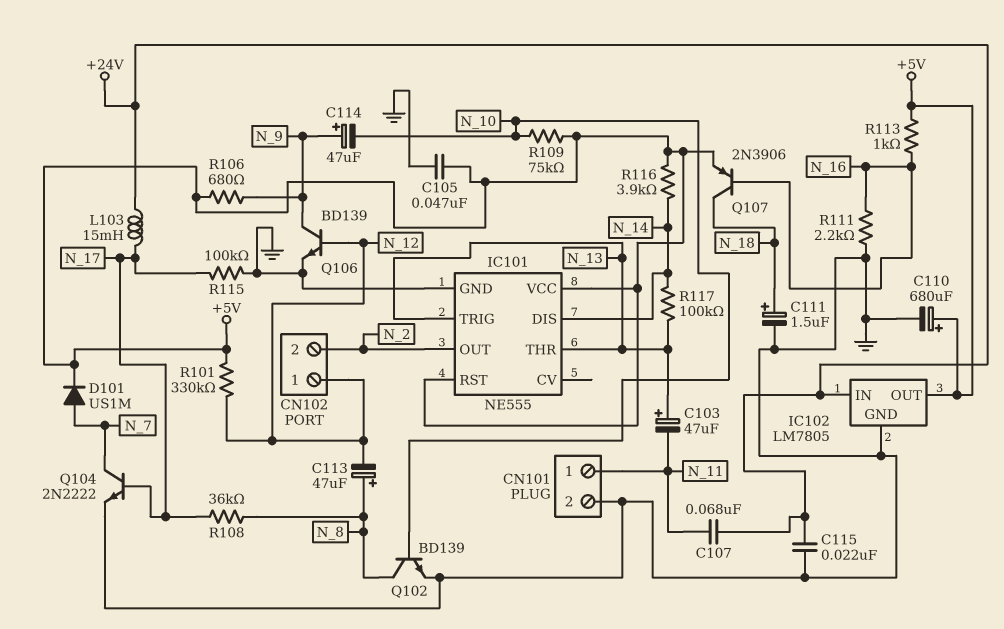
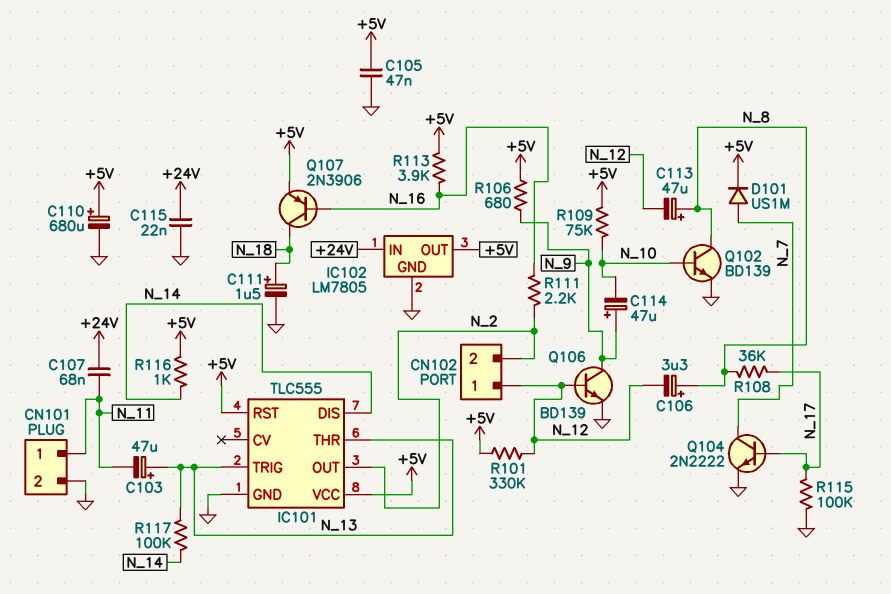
C106: none -> 3.3uF (plus N_8, minus N_12)
IC101: NE555 -> TLC555
L103: 15mH (+24V, N_17) -> none
R111: 2.2k (GND, N_16) -> 2.2k (N_2, N_16)
R113: 1k (+5V, N_16) -> 3.9k (+5V, N_16)
R116: 3.9k (+5V, N_14) -> 1k (+5V, N_14)

